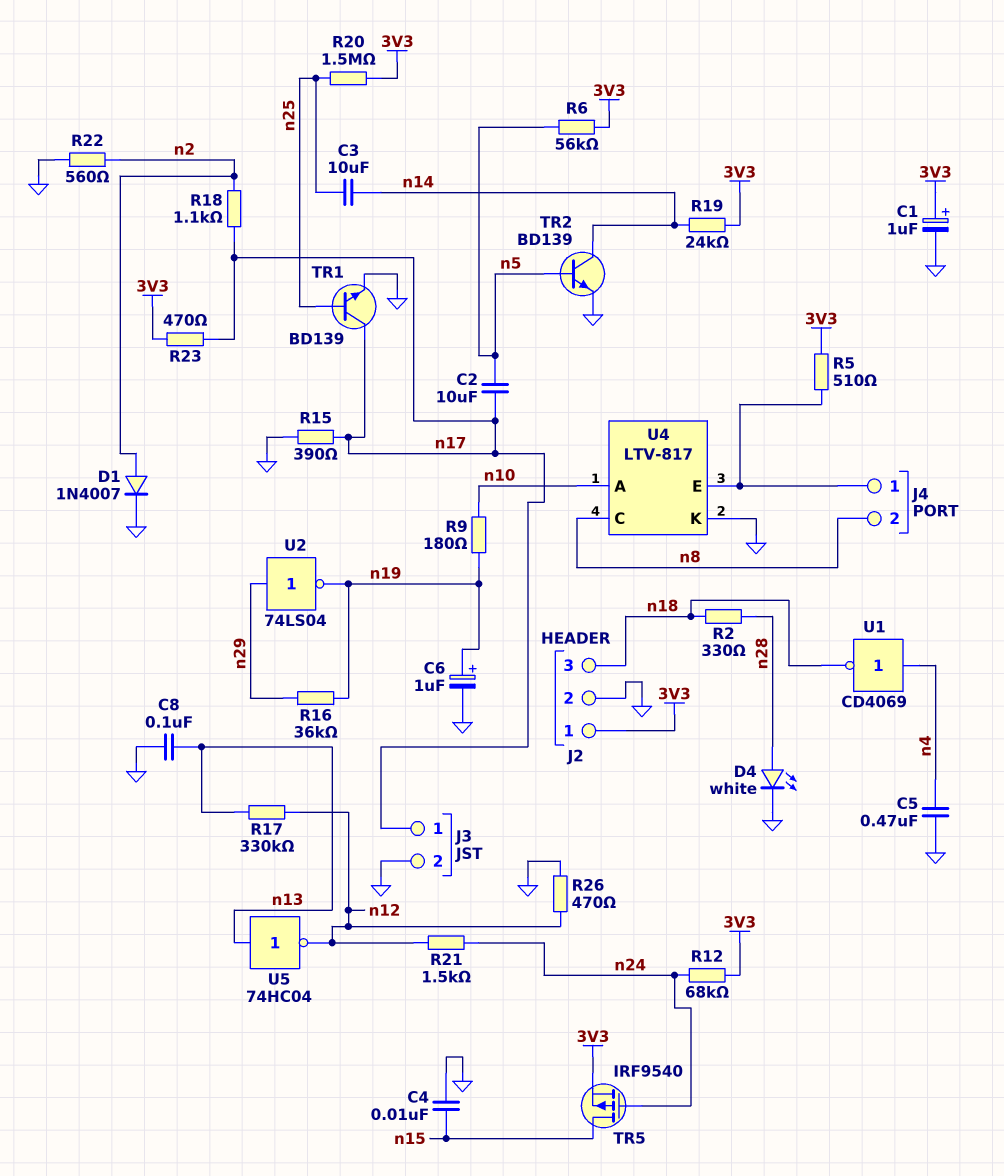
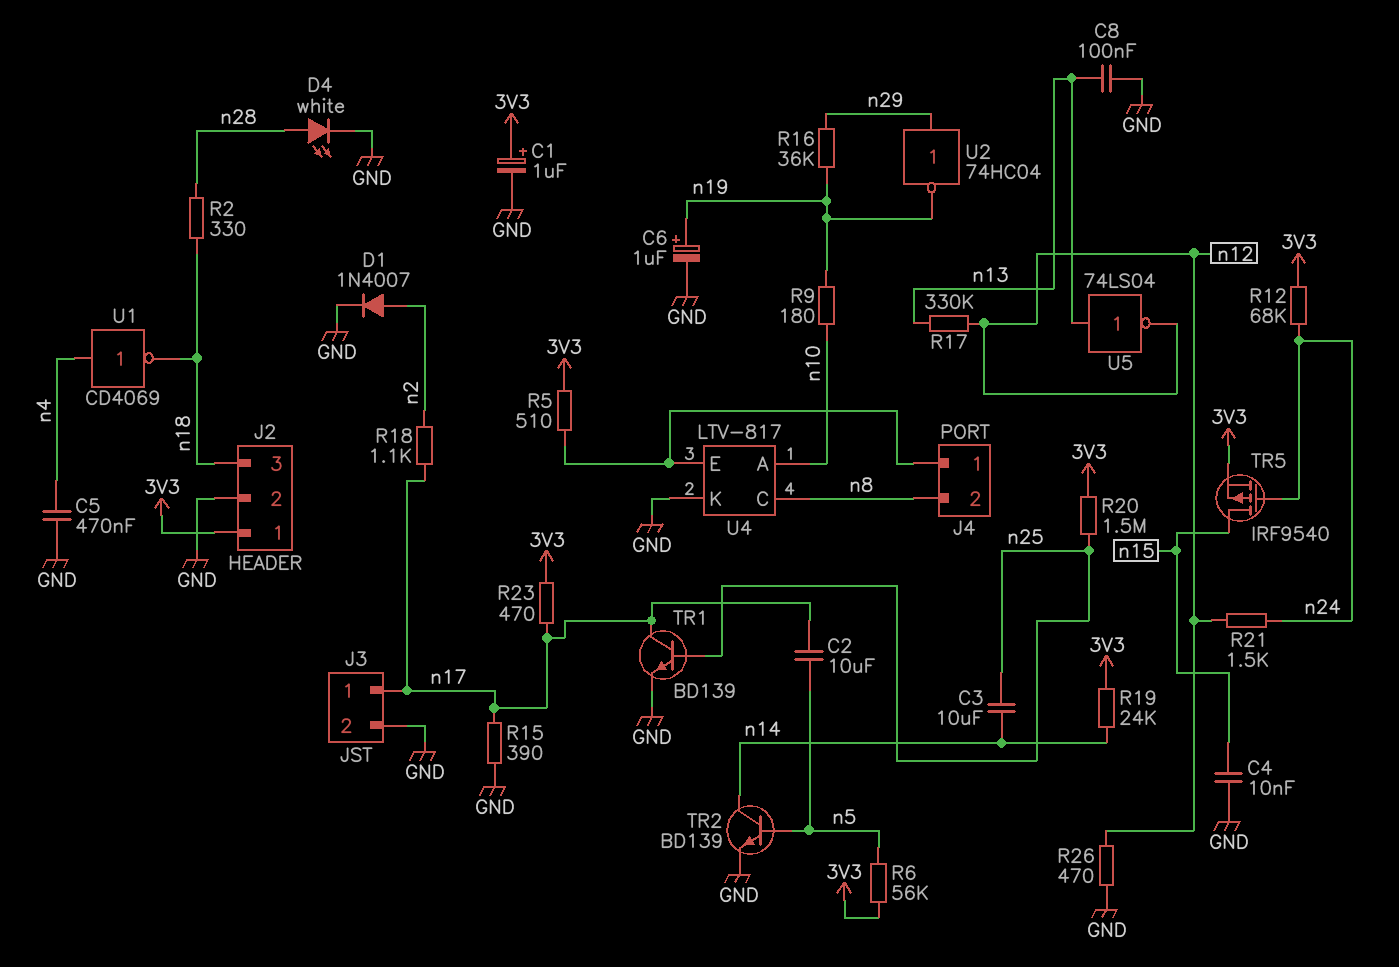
R22: 560 (GND, n2) -> none
U2: NOT 74LS04 (in n29, out n19) -> NOT 74HC04 (in n29, out n19)
U5: NOT 74HC04 (in n13, out n12) -> NOT 74LS04 (in n13, out n12)

